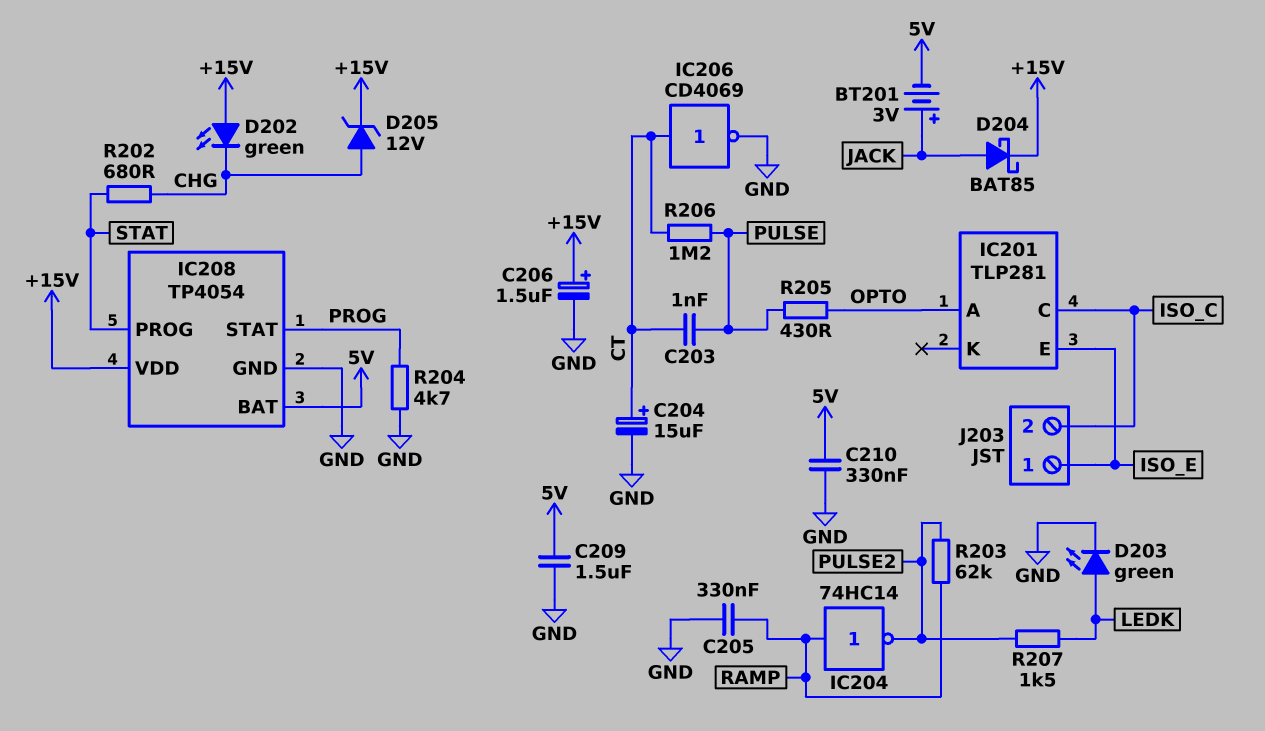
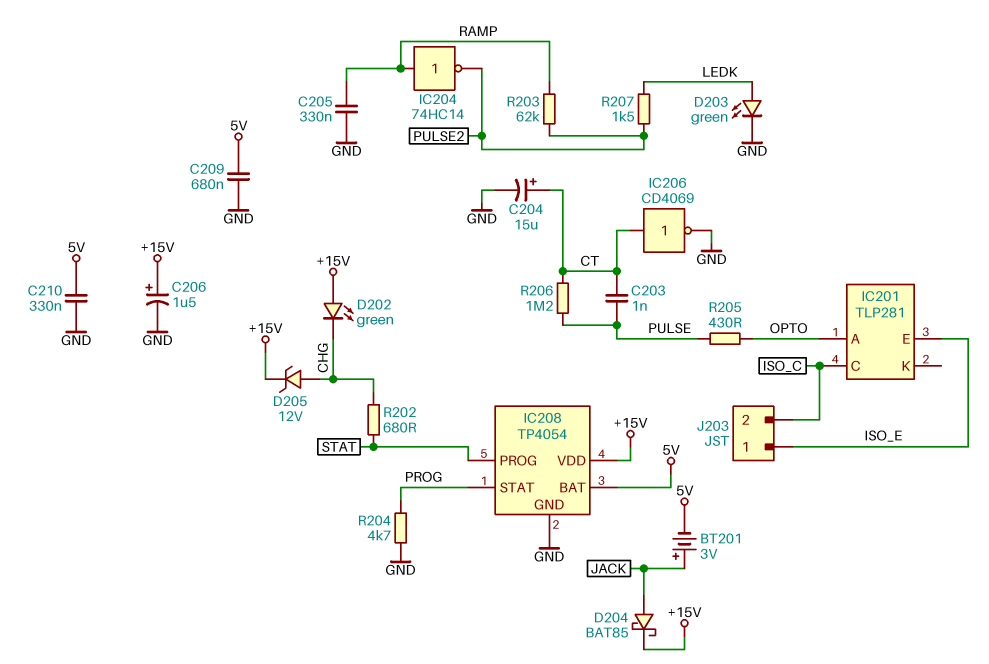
C209: 1.5uF (5V, GND) -> 680nF (5V, GND)

